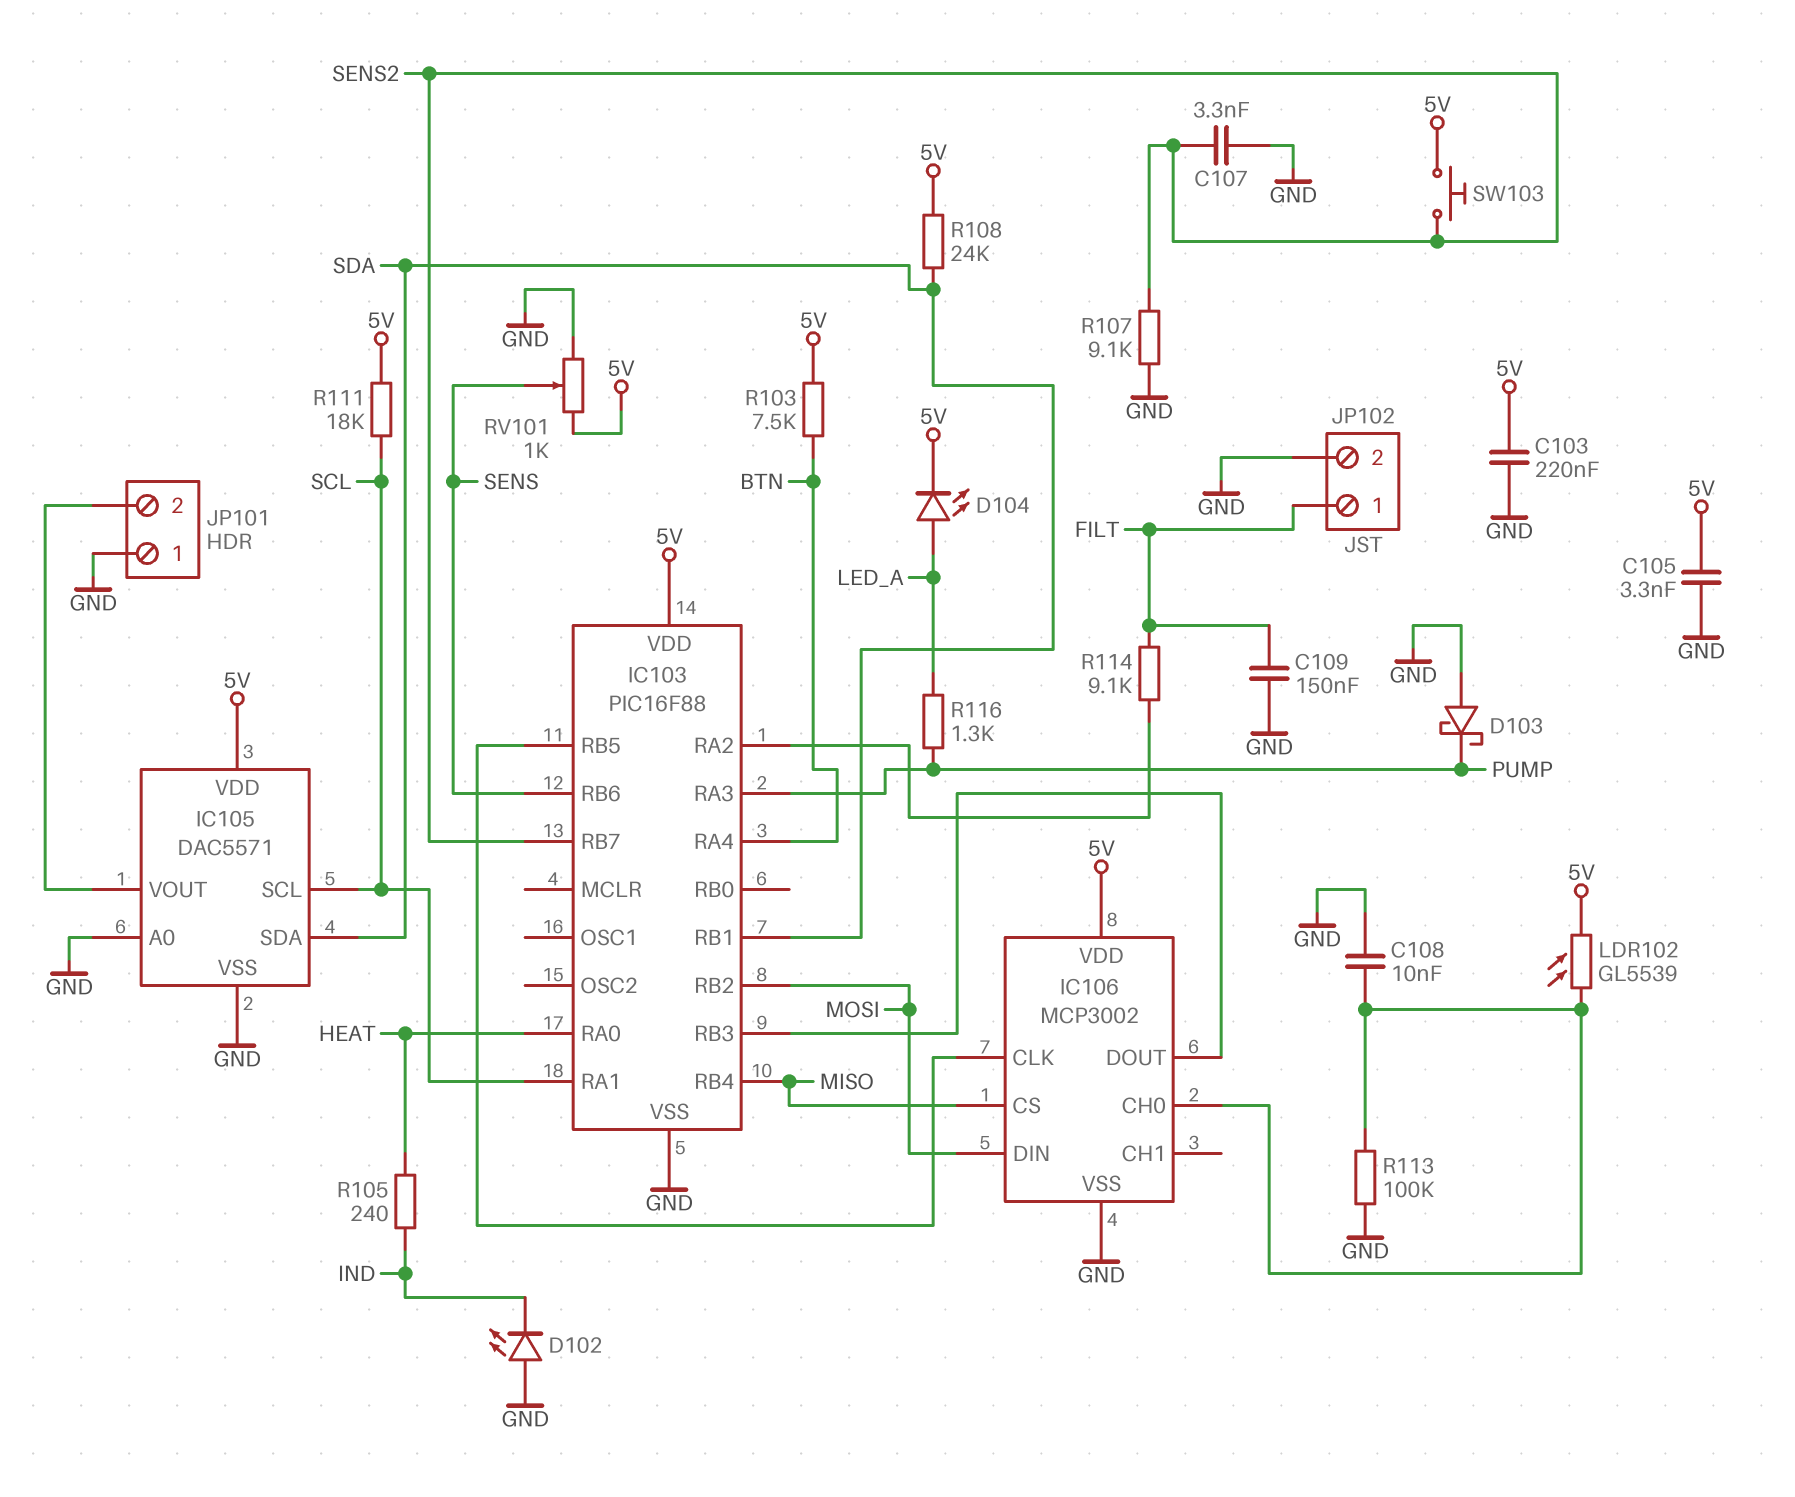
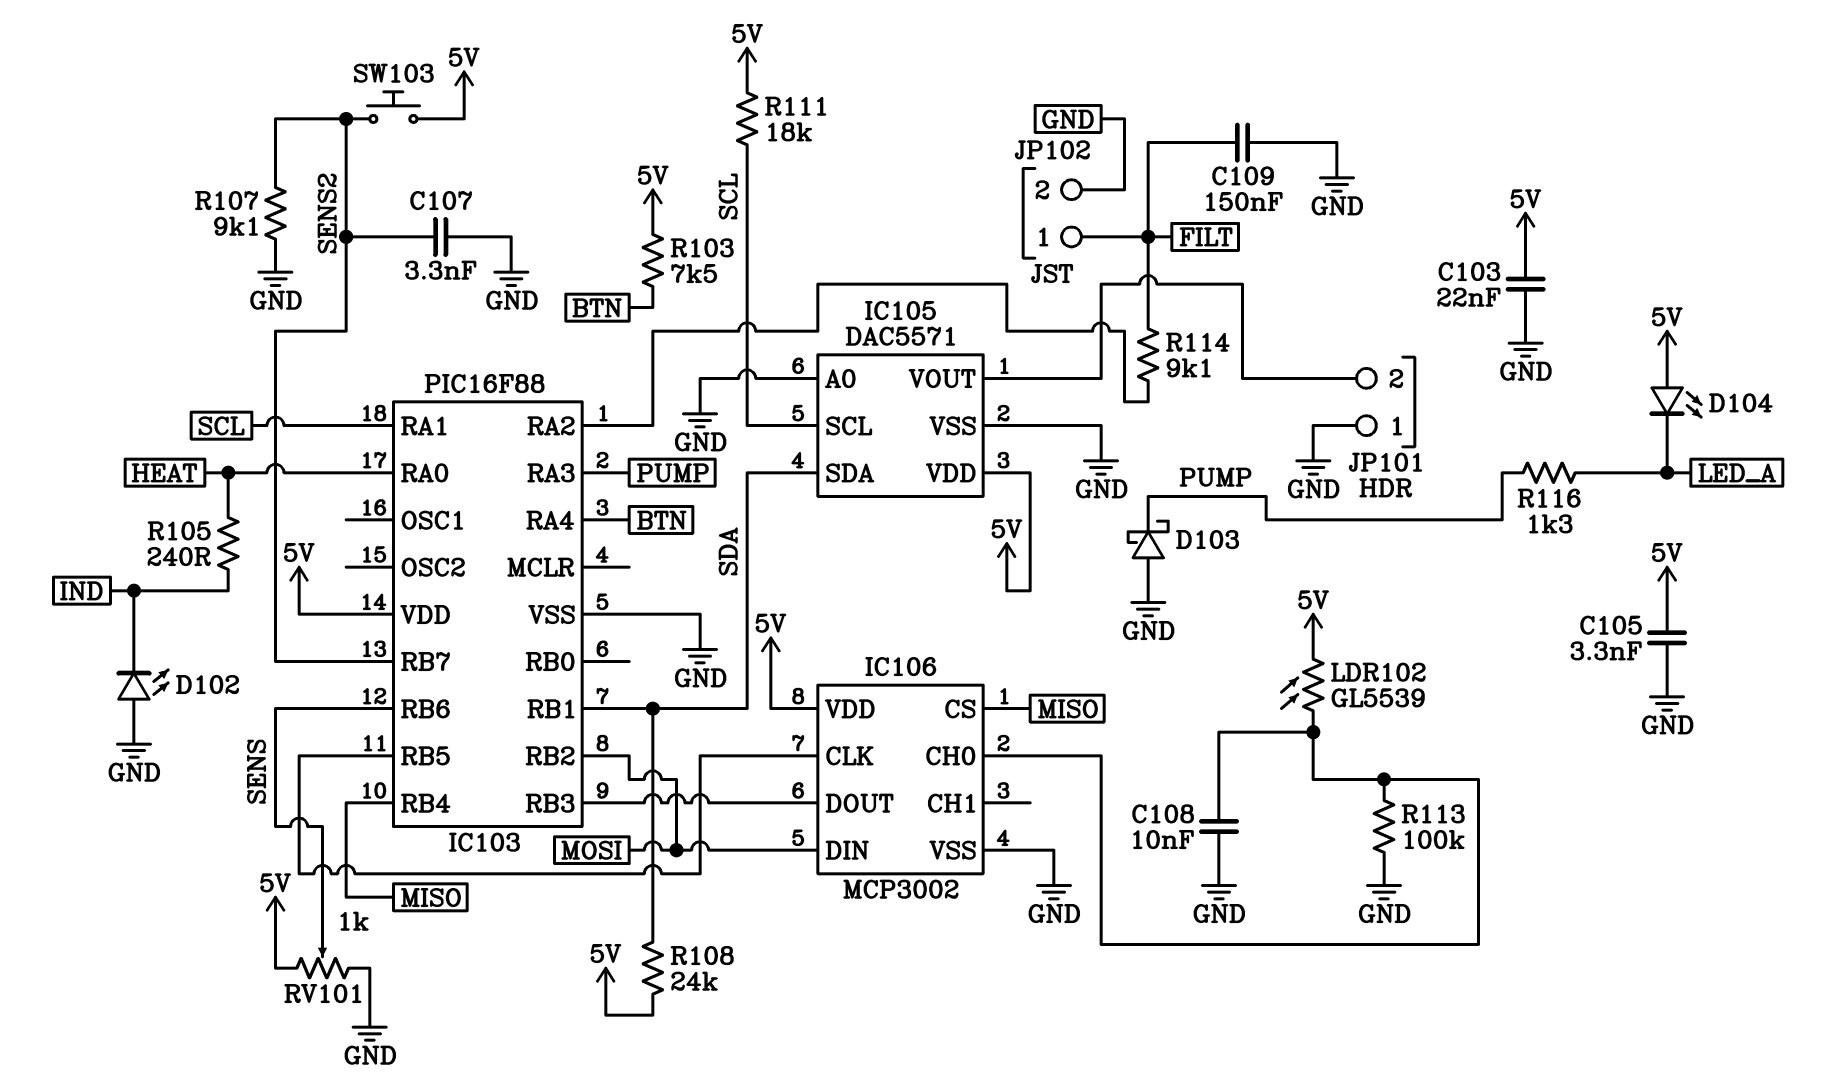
C103: 220nF (5V, GND) -> 22nF (5V, GND)
D104: LED (A LED_A, K 5V) -> LED (A 5V, K LED_A)

